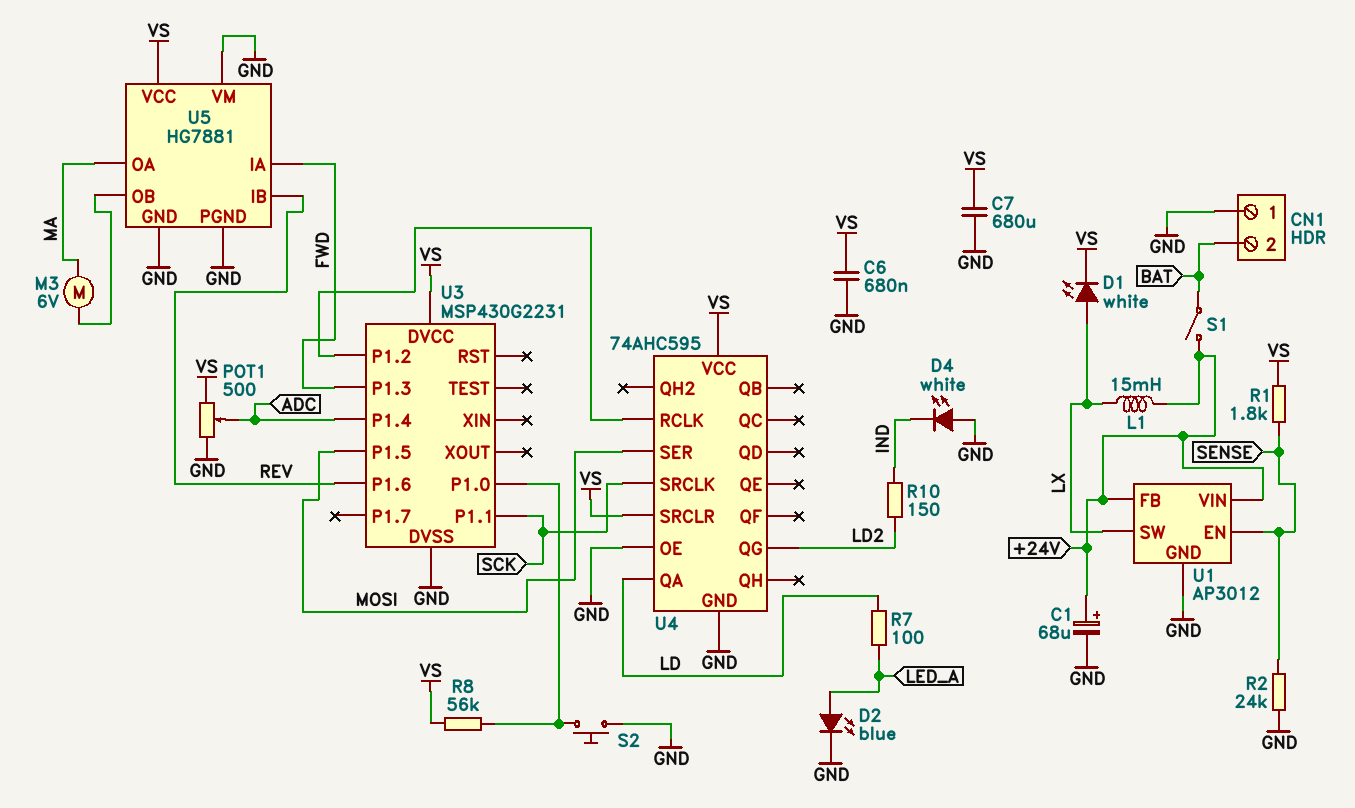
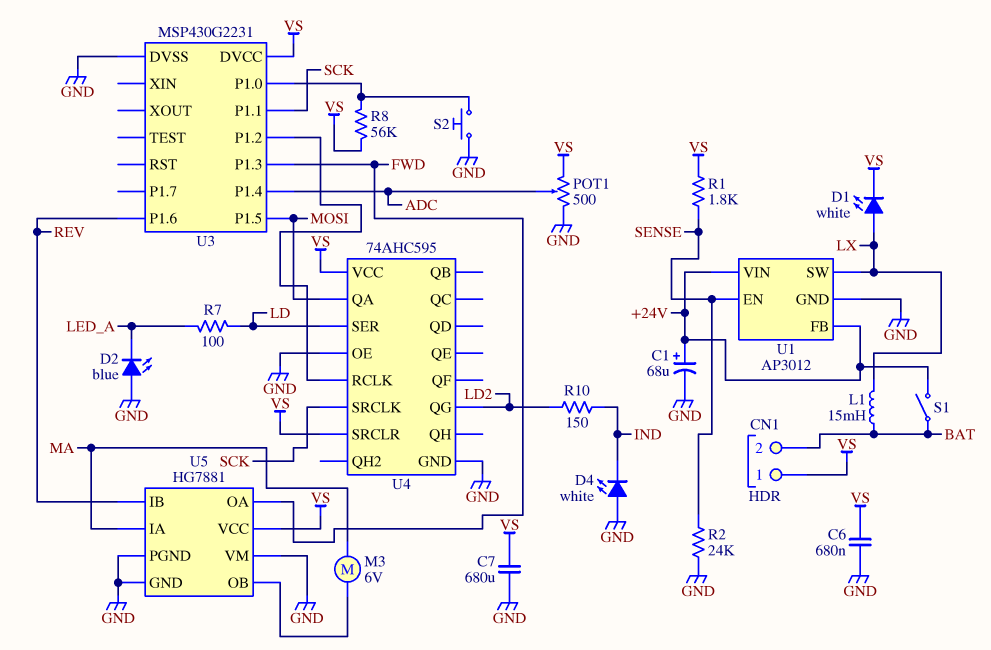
CN1 pin 1: GND -> VS
D2: LED blue (A LED_A, K GND) -> LED blue (A GND, K LED_A)
L1: 15mH (+24V, LX) -> 15mH (BAT, LX)
U4 pin QA: LD -> MOSI
U4 pin SER: MOSI -> LD
U5 pin IA: FWD -> MA
U5 pin OA: MA -> FWD

